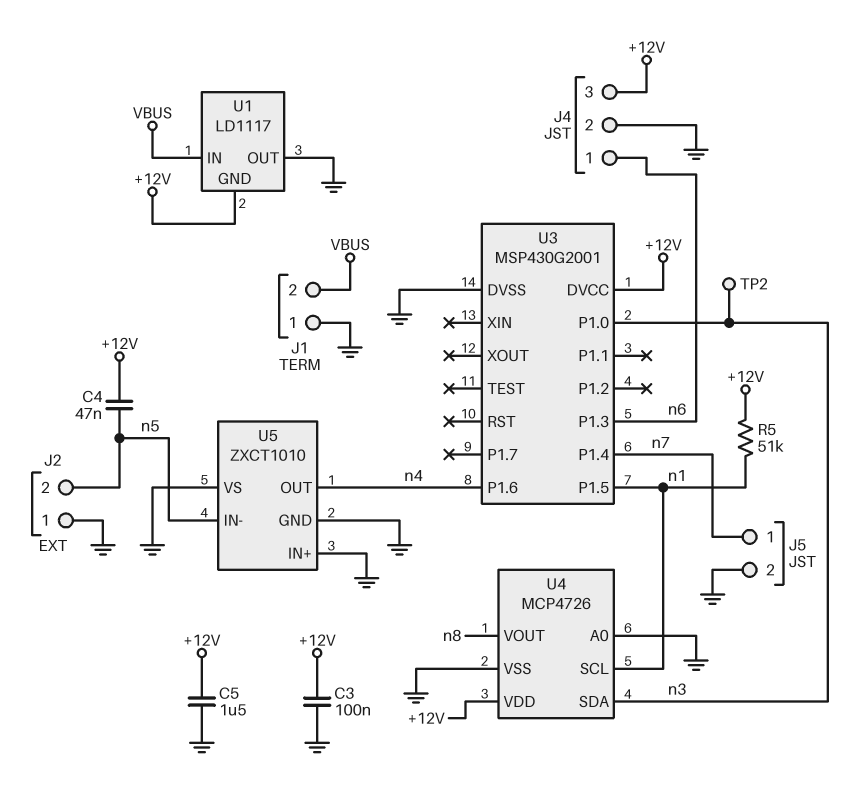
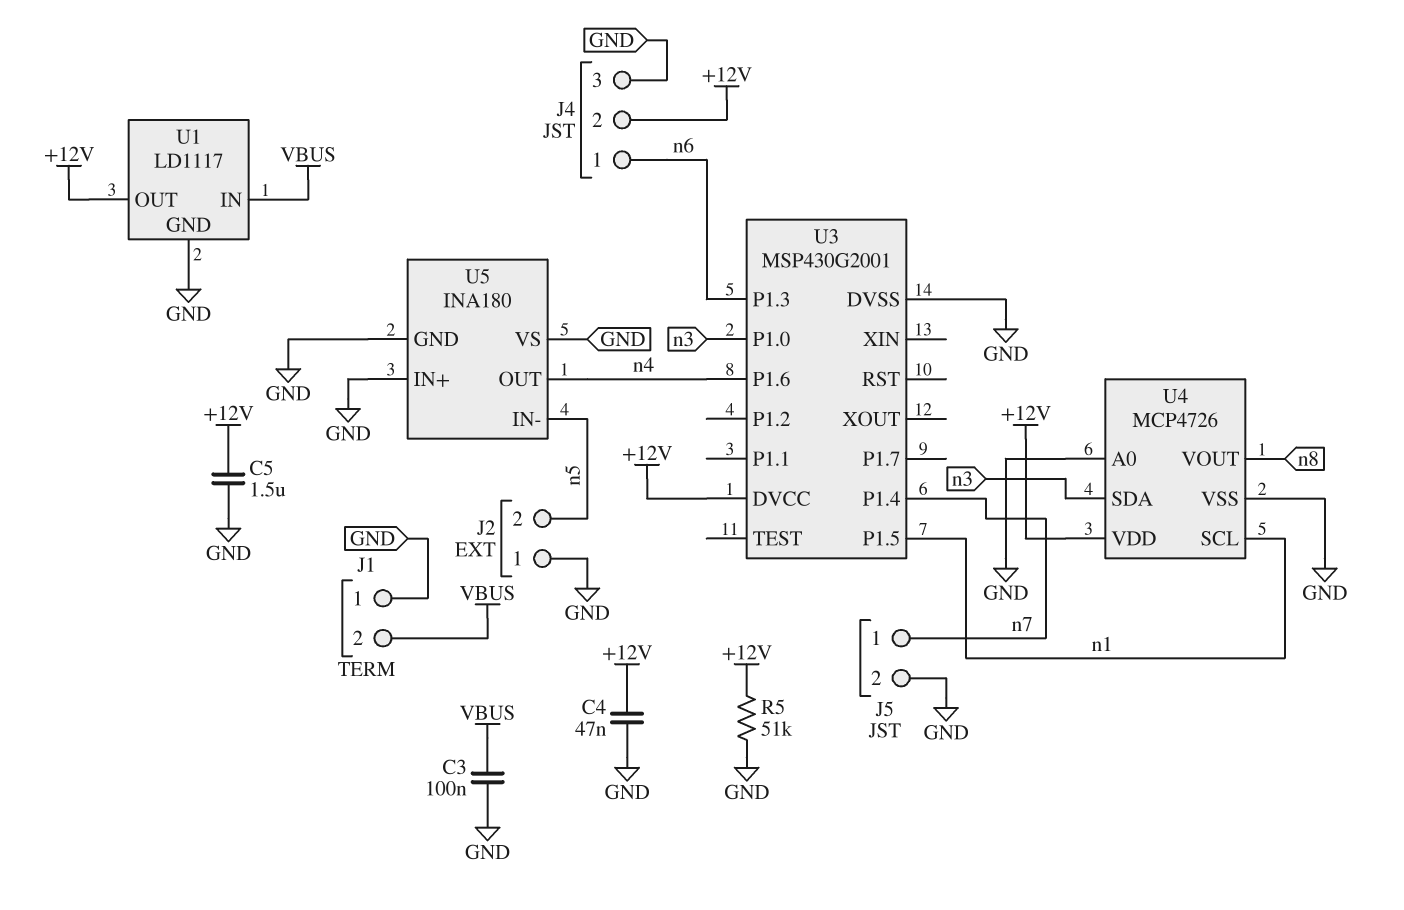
C3: 100nF (+12V, GND) -> 100nF (GND, VBUS)
C4: 47nF (+12V, n5) -> 47nF (+12V, GND)
J4 pin 2: GND -> +12V
J4 pin 3: +12V -> GND
R5: 51k (+12V, n1) -> 51k (+12V, GND)
TP2: test point (n3) -> none
U1 pin GND: +12V -> GND
U1 pin OUT: GND -> +12V
U5: ZXCT1010 -> INA180

